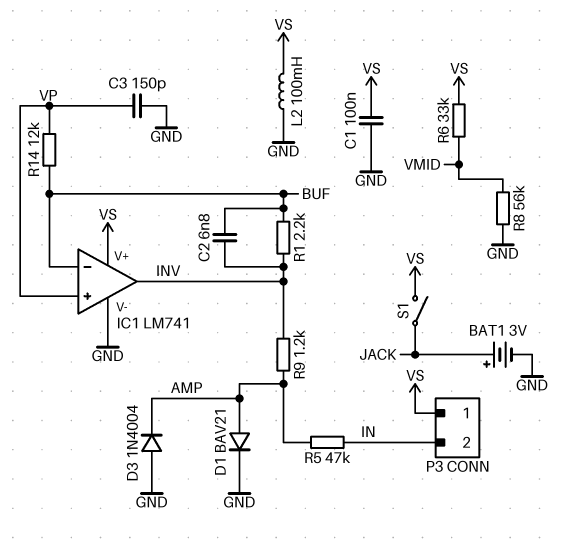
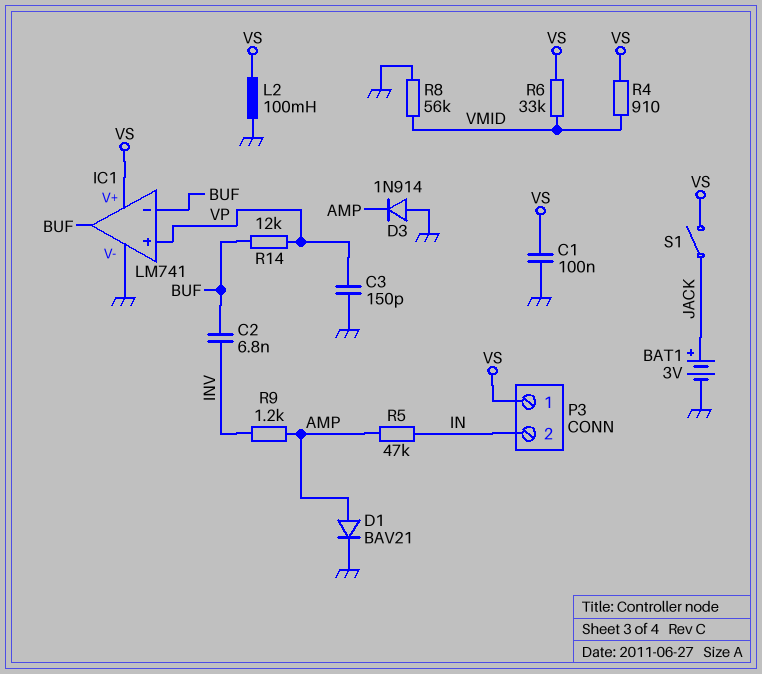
D3: diode 1N4004 (A GND, K AMP) -> diode 1N914 (A GND, K AMP)
IC1 pin out: INV -> BUF
R1: 2.2k (BUF, INV) -> none
R4: none -> 910 (VMID, VS)

